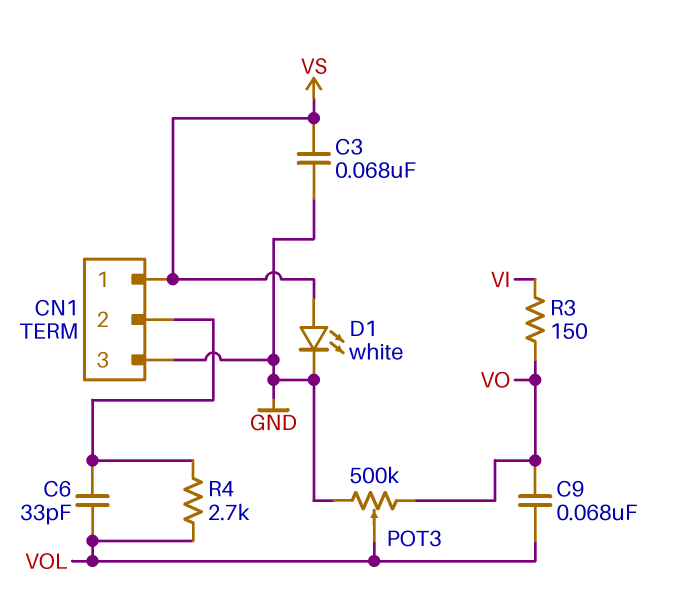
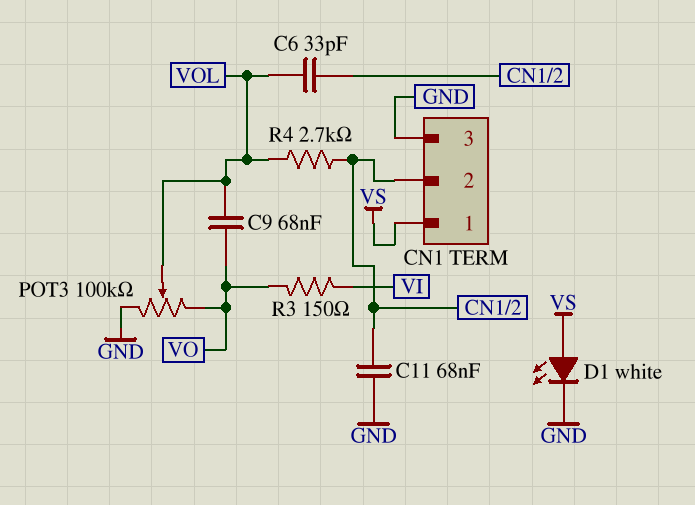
C3: 68nF (GND, VS) -> none
C11: none -> 68nF (CN1/2, GND)
POT3: 500k (GND, VO, wiper VOL) -> 100k (GND, VO, wiper VOL)

